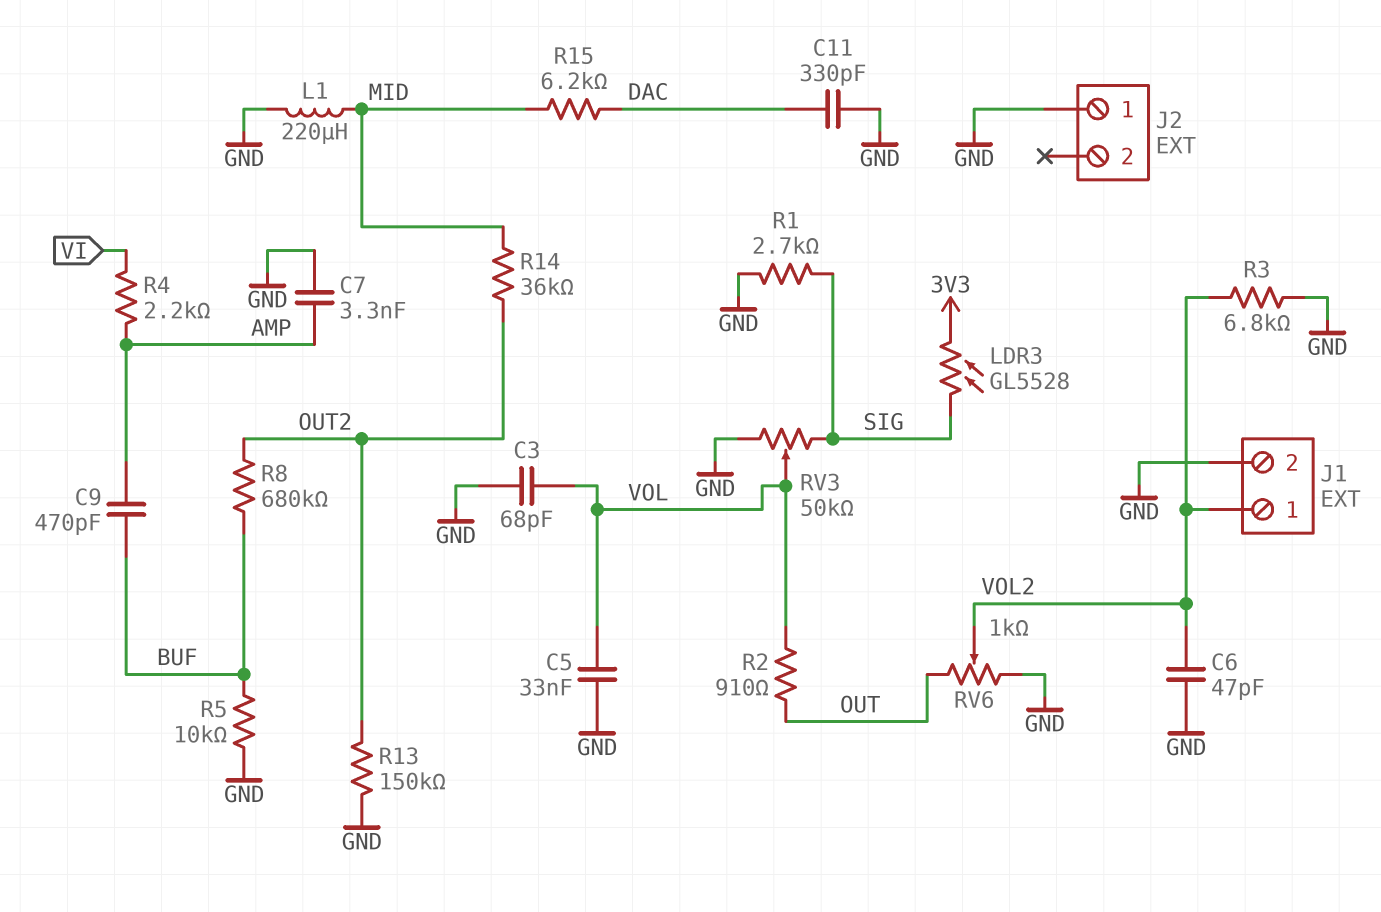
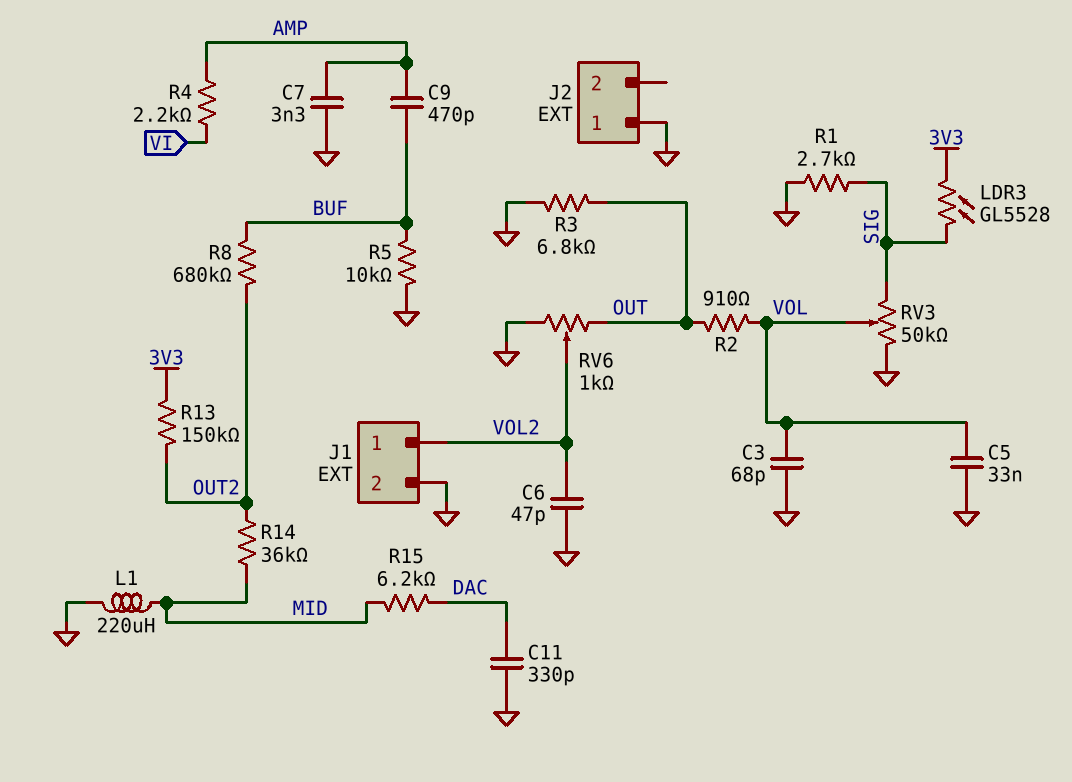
R3: 6.8k (GND, VOL2) -> 6.8k (GND, OUT)
R13: 150k (GND, OUT2) -> 150k (3V3, OUT2)

